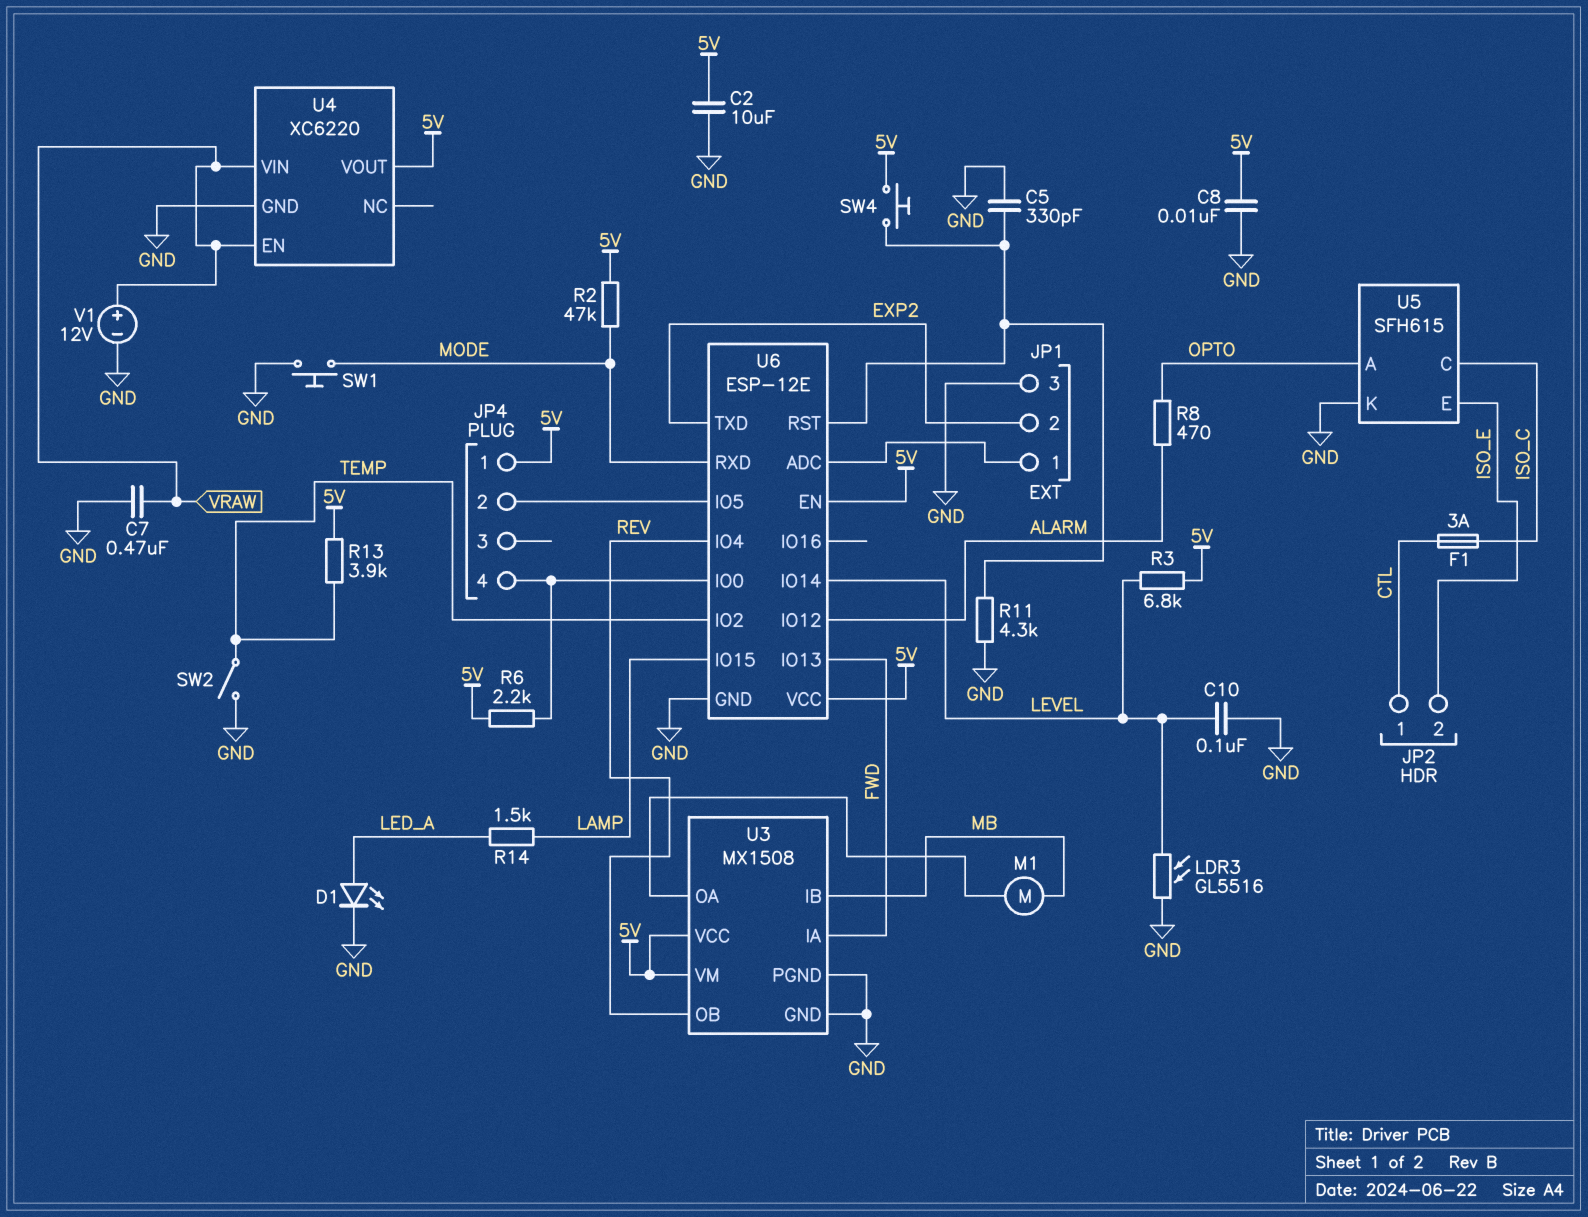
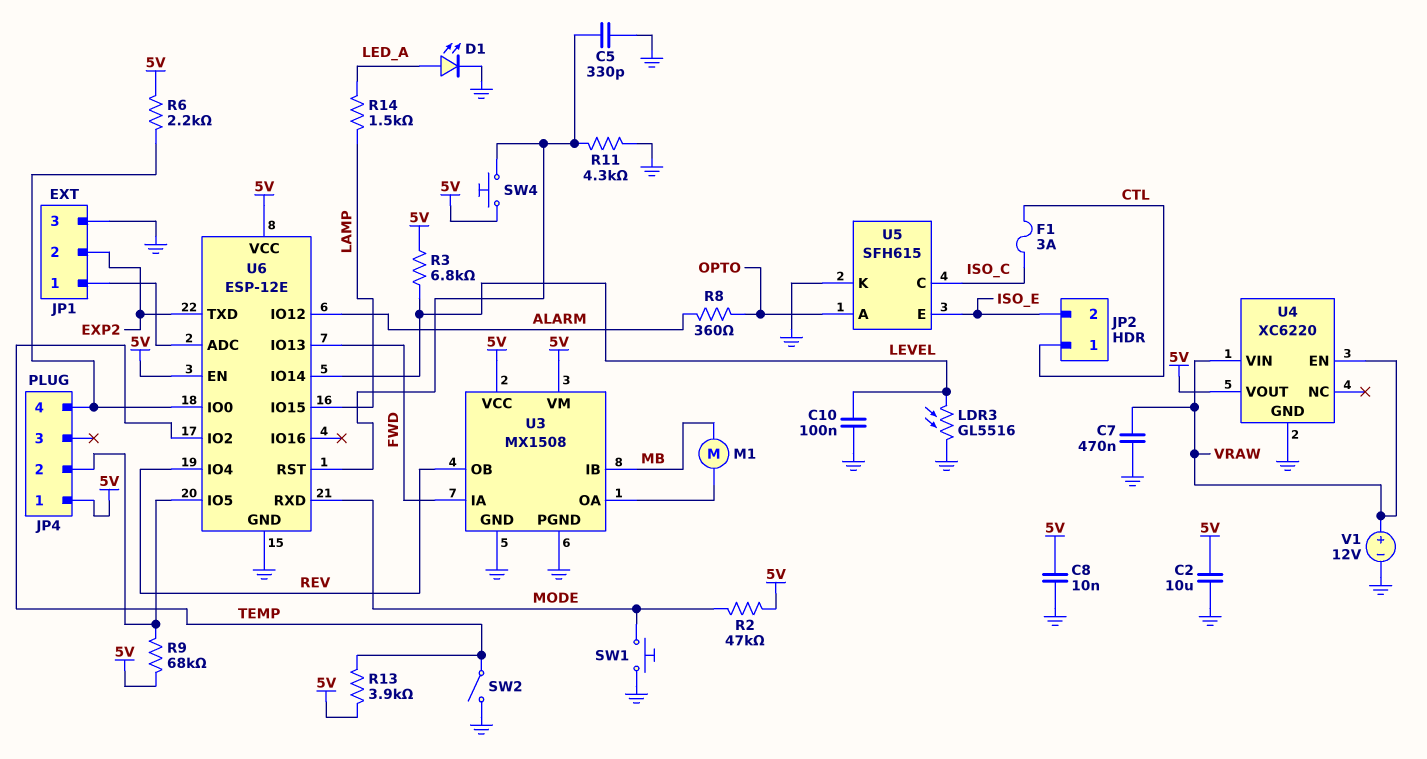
R8: 470 (ALARM, OPTO) -> 360 (ALARM, OPTO)
R9: none -> 68k (5V, JP4/2)

